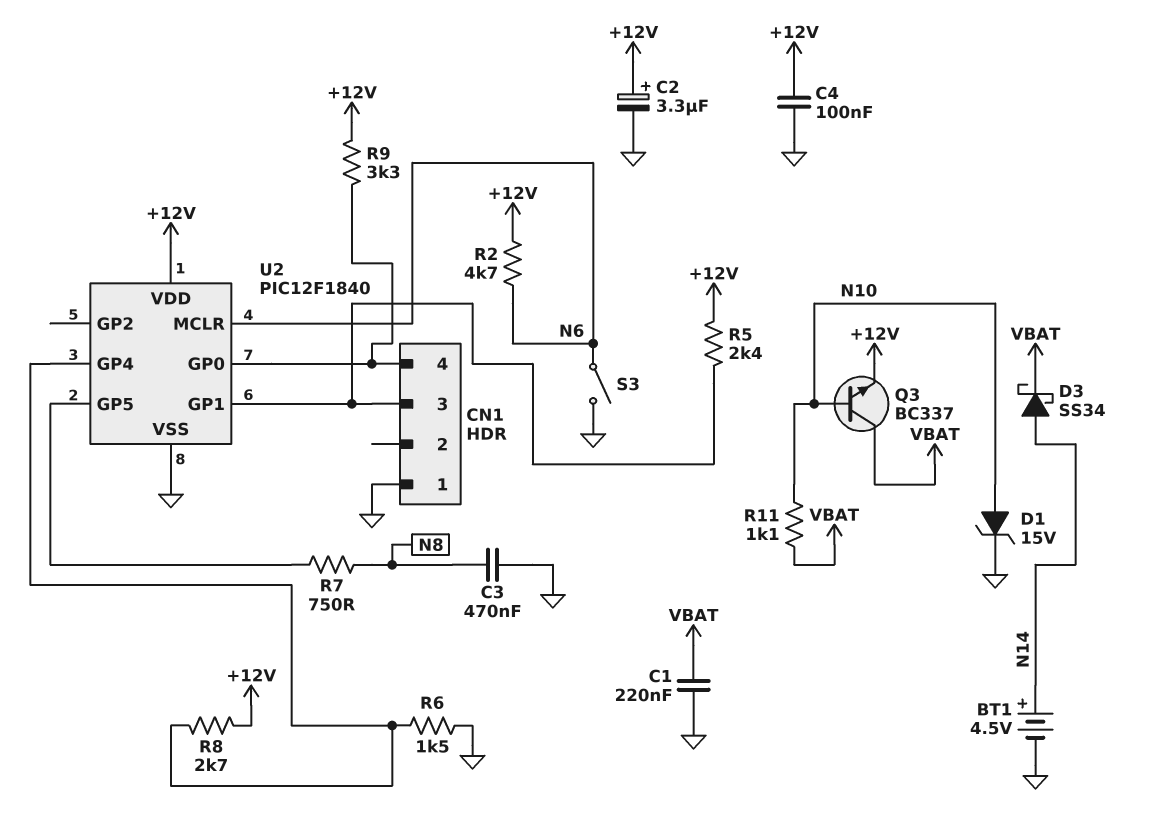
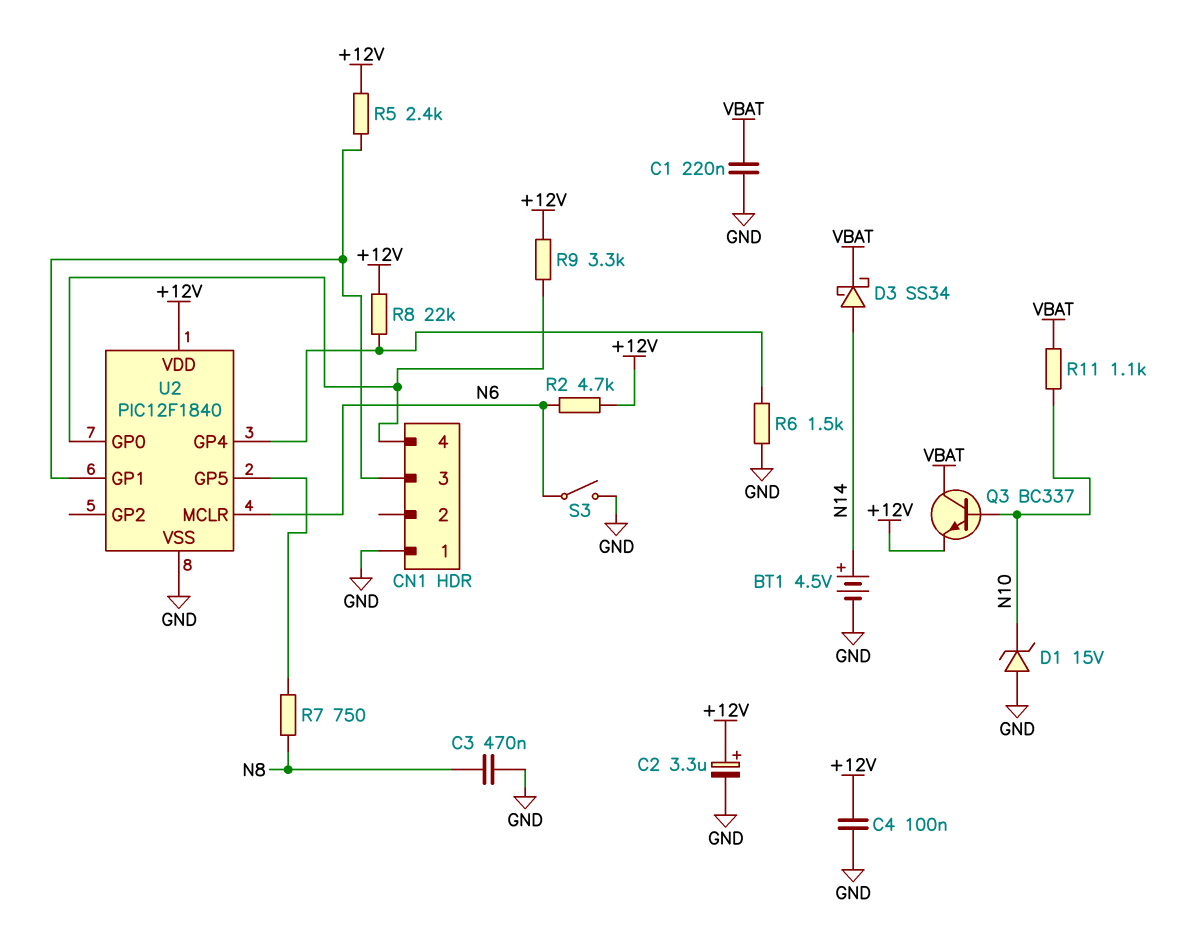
D1: zener 15V (A N10, K GND) -> zener 15V (A GND, K N10)
R8: 2.7k (+12V, U2/GP4) -> 22k (+12V, U2/GP4)

